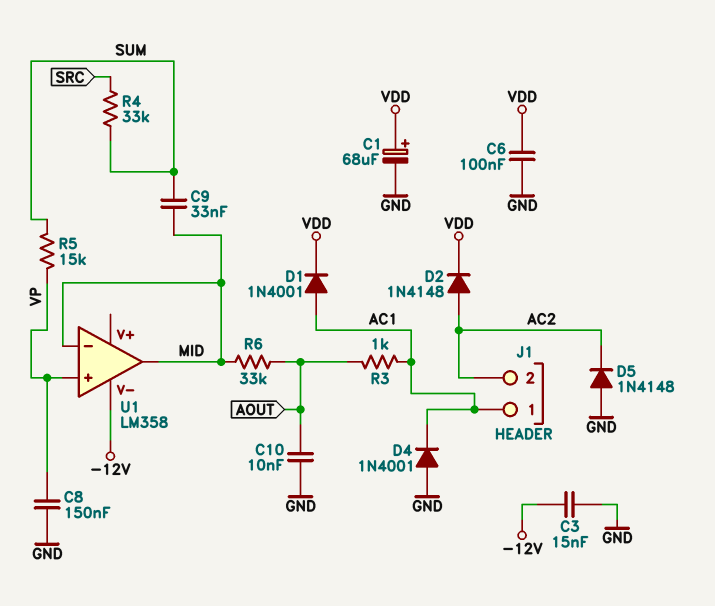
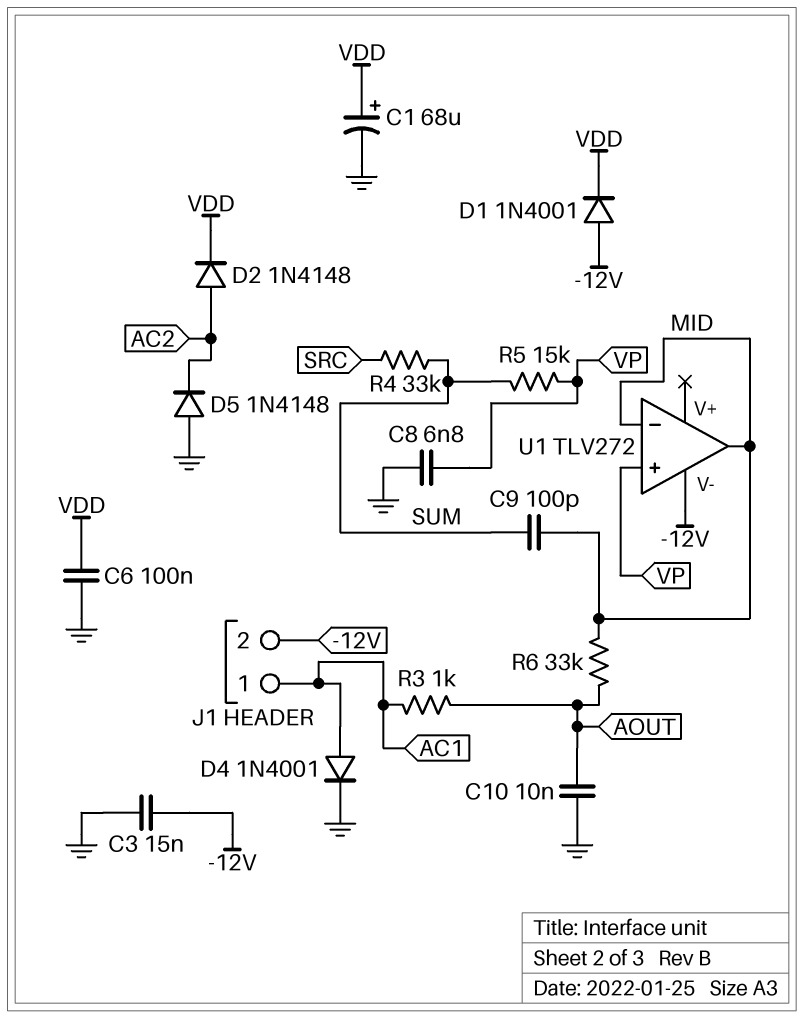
C8: 150nF (GND, VP) -> 6.8nF (GND, VP)
C9: 33nF (MID, SUM) -> 100pF (MID, SUM)
D1: diode 1N4001 (A AC1, K VDD) -> diode 1N4001 (A -12V, K VDD)
D4: diode 1N4001 (A GND, K AC1) -> diode 1N4001 (A AC1, K GND)
J1 pin 2: AC2 -> -12V
U1: LM358 -> TLV272

